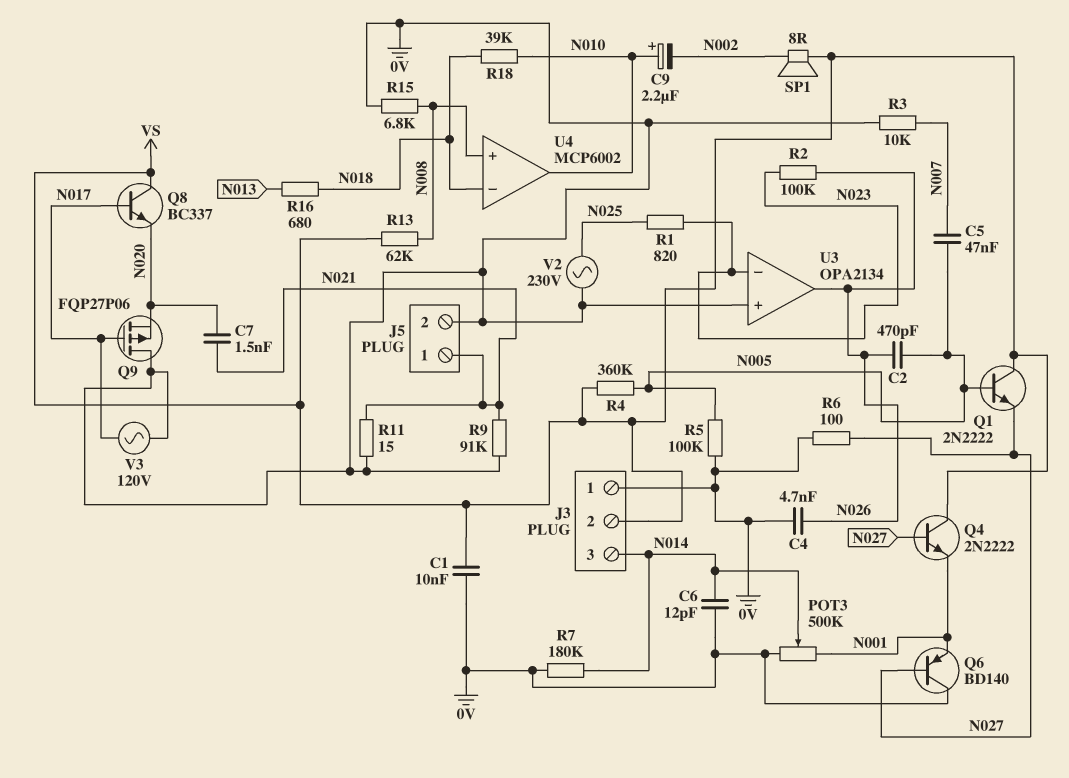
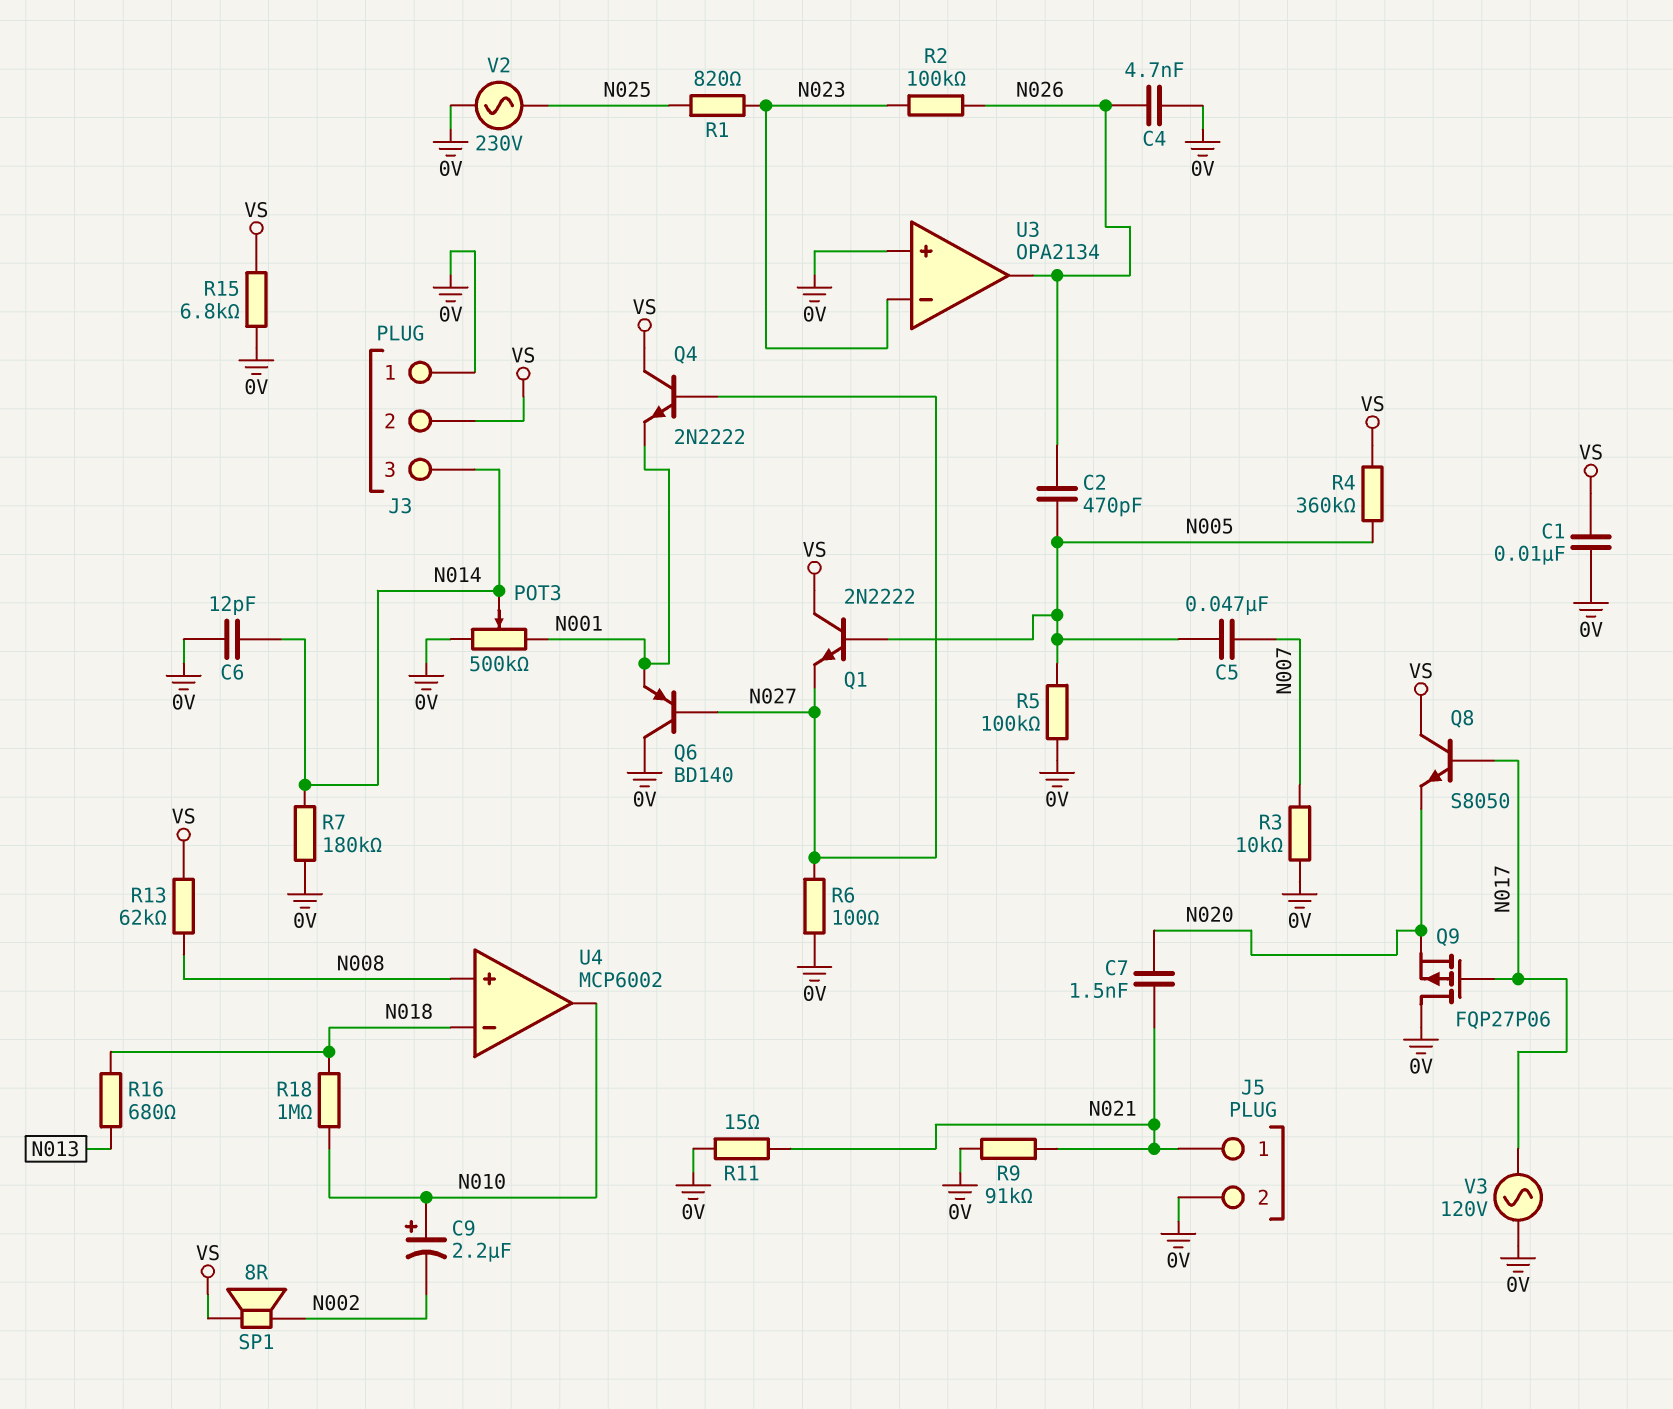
Q8: NPN BC337 (B N017, C VS, E N020) -> NPN S8050 (B N017, C VS, E N020)
R15: 6.8k (0V, N008) -> 6.8k (0V, VS)
R18: 39k (N010, N018) -> 1M (N010, N018)

